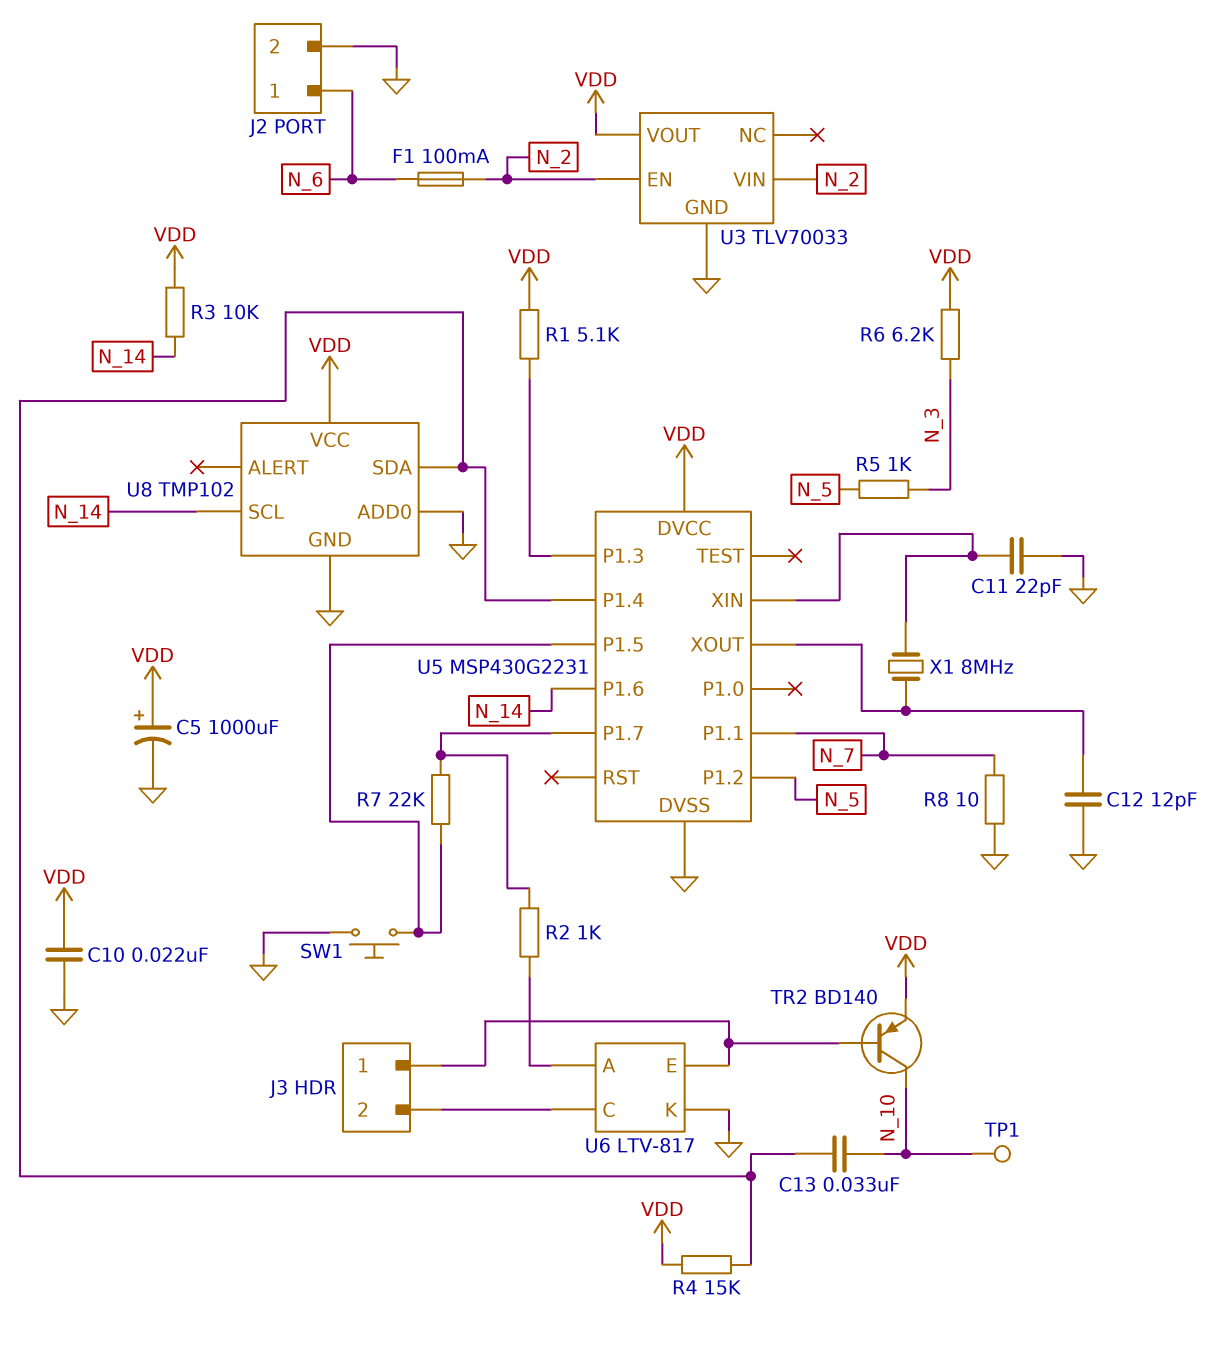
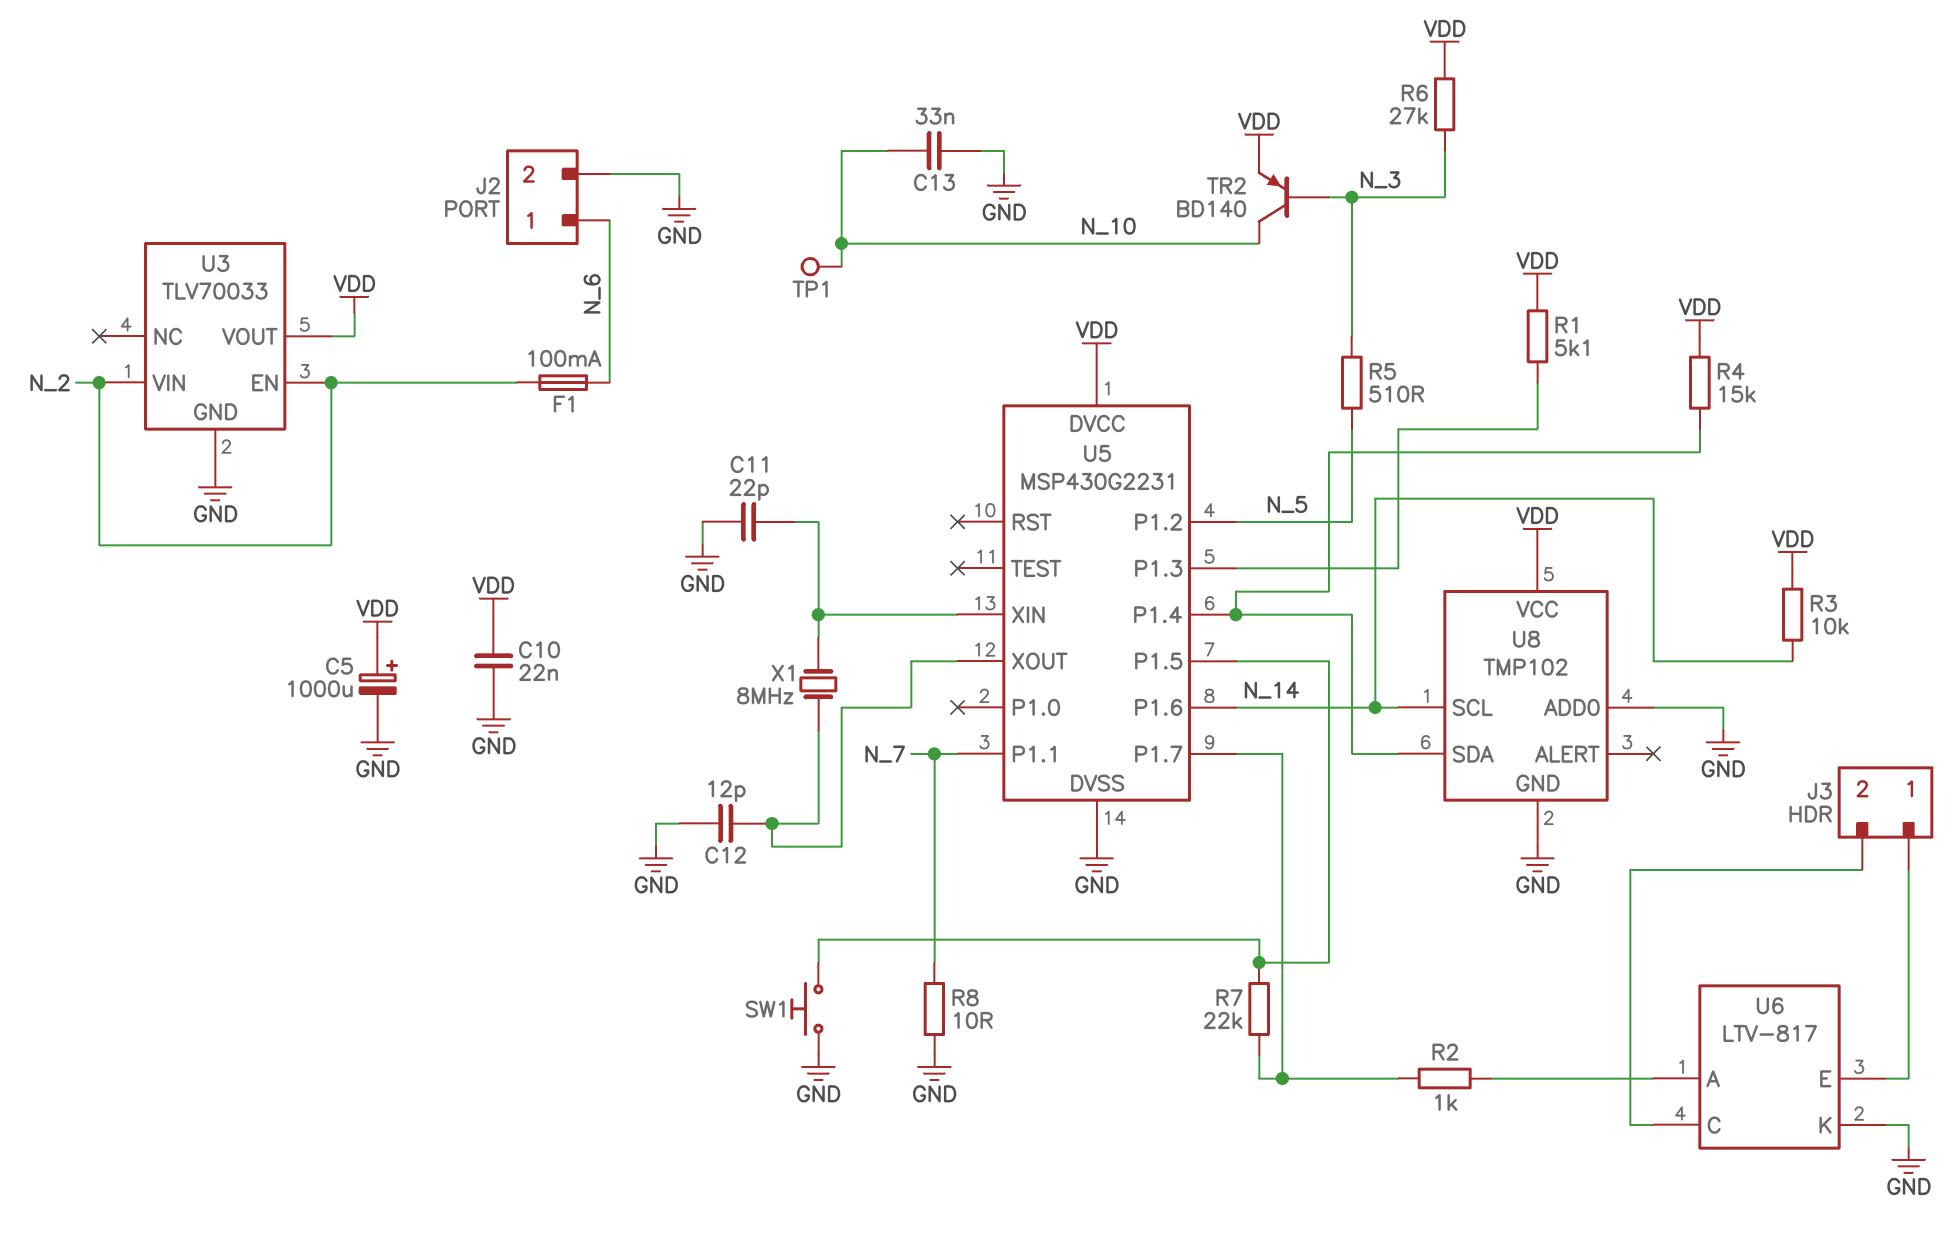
C13: 33nF (N_10, U5/P1.4) -> 33nF (GND, N_10)
R5: 1k (N_3, N_5) -> 510 (N_3, N_5)
R6: 6.2k (N_3, VDD) -> 27k (N_3, VDD)
TR2: PNP BD140 (B J3/1, C N_10, E VDD) -> PNP BD140 (B N_3, C N_10, E VDD)

